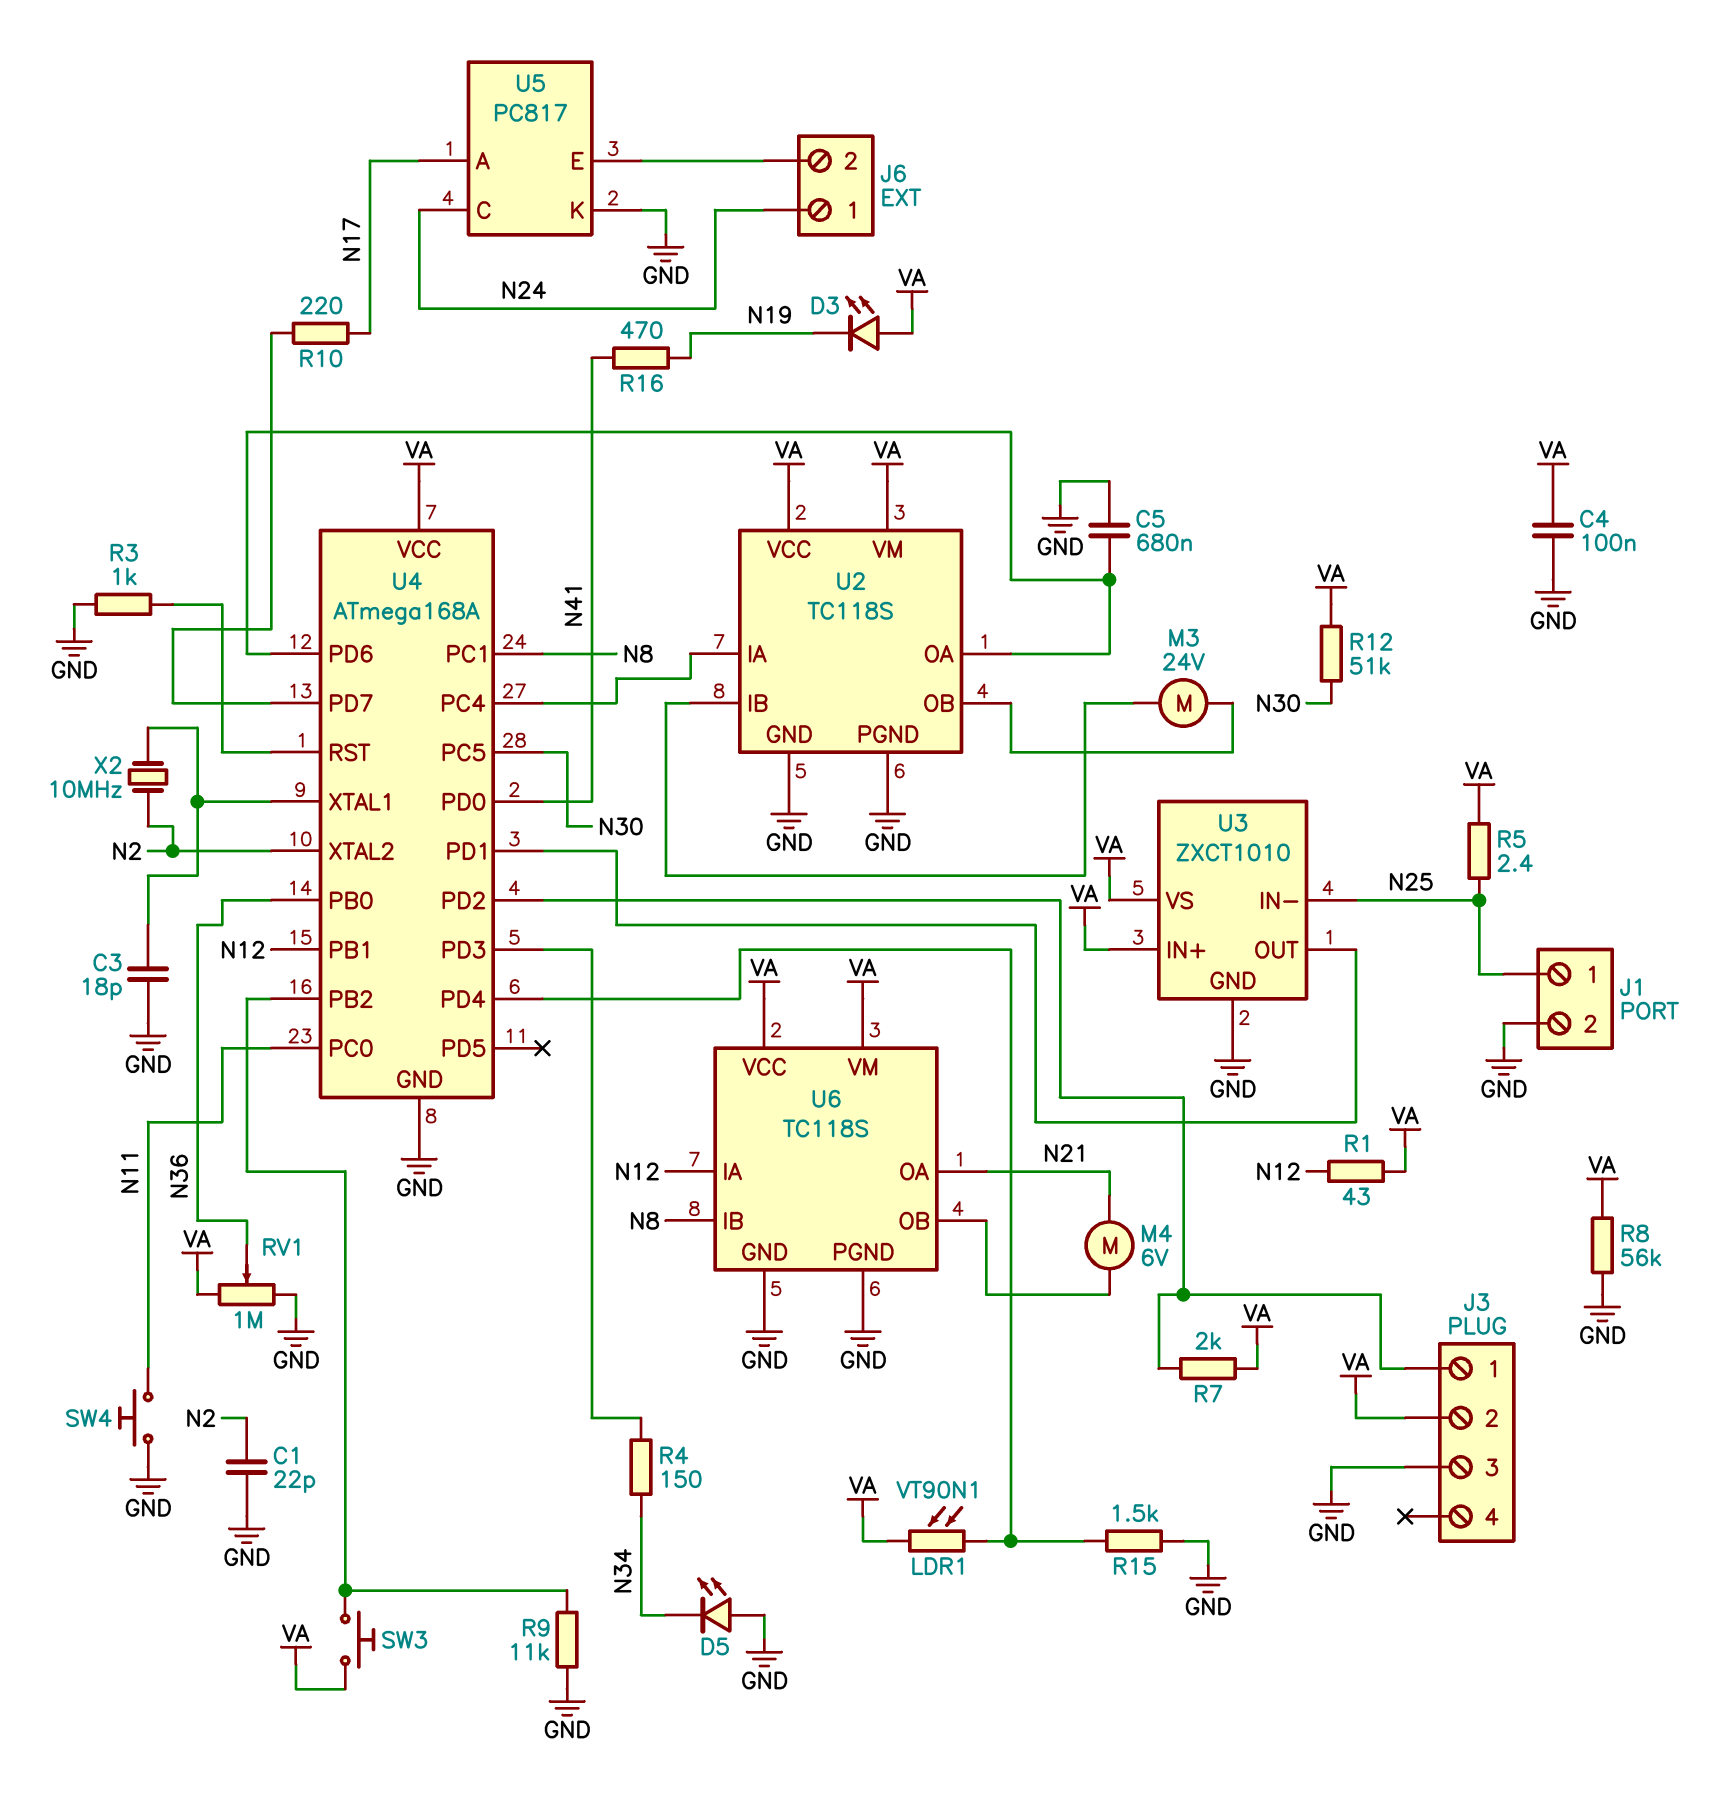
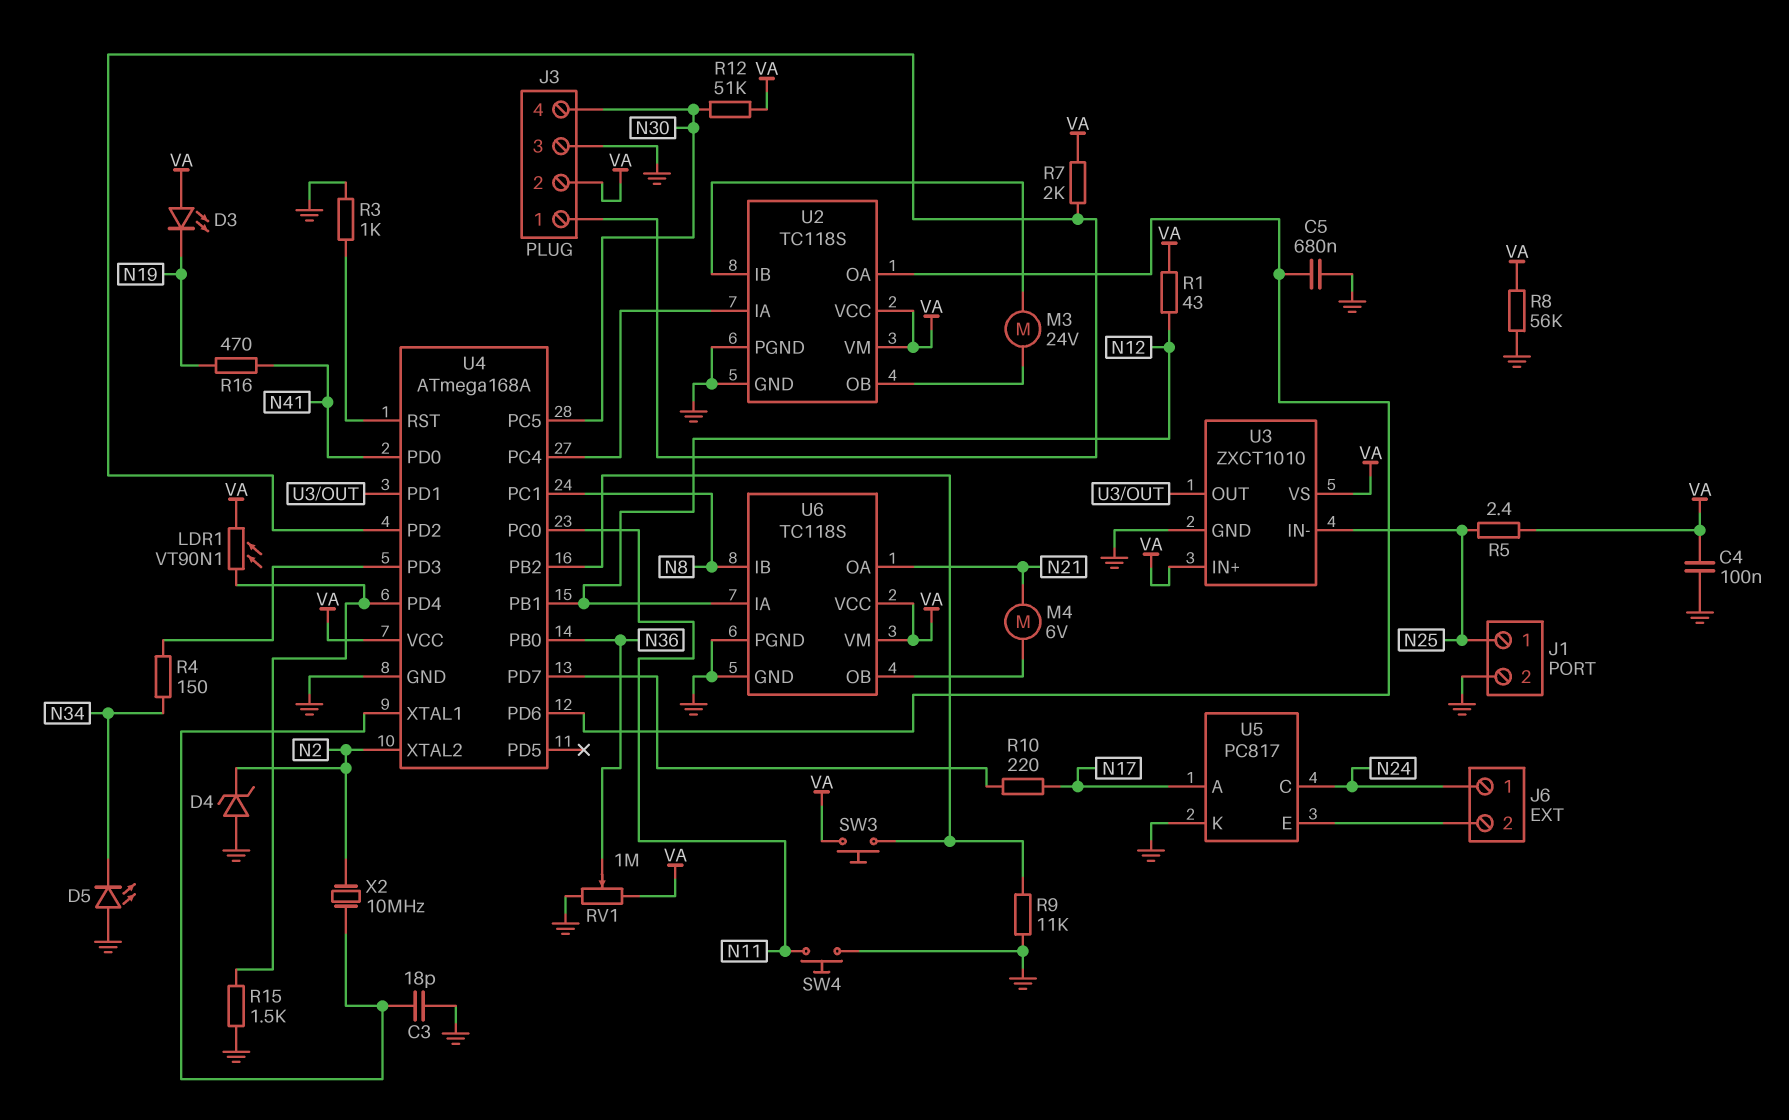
C1: 22pF (GND, N2) -> none
D4: none -> zener (A GND, K N2)
J3 pin 4: none -> N30

